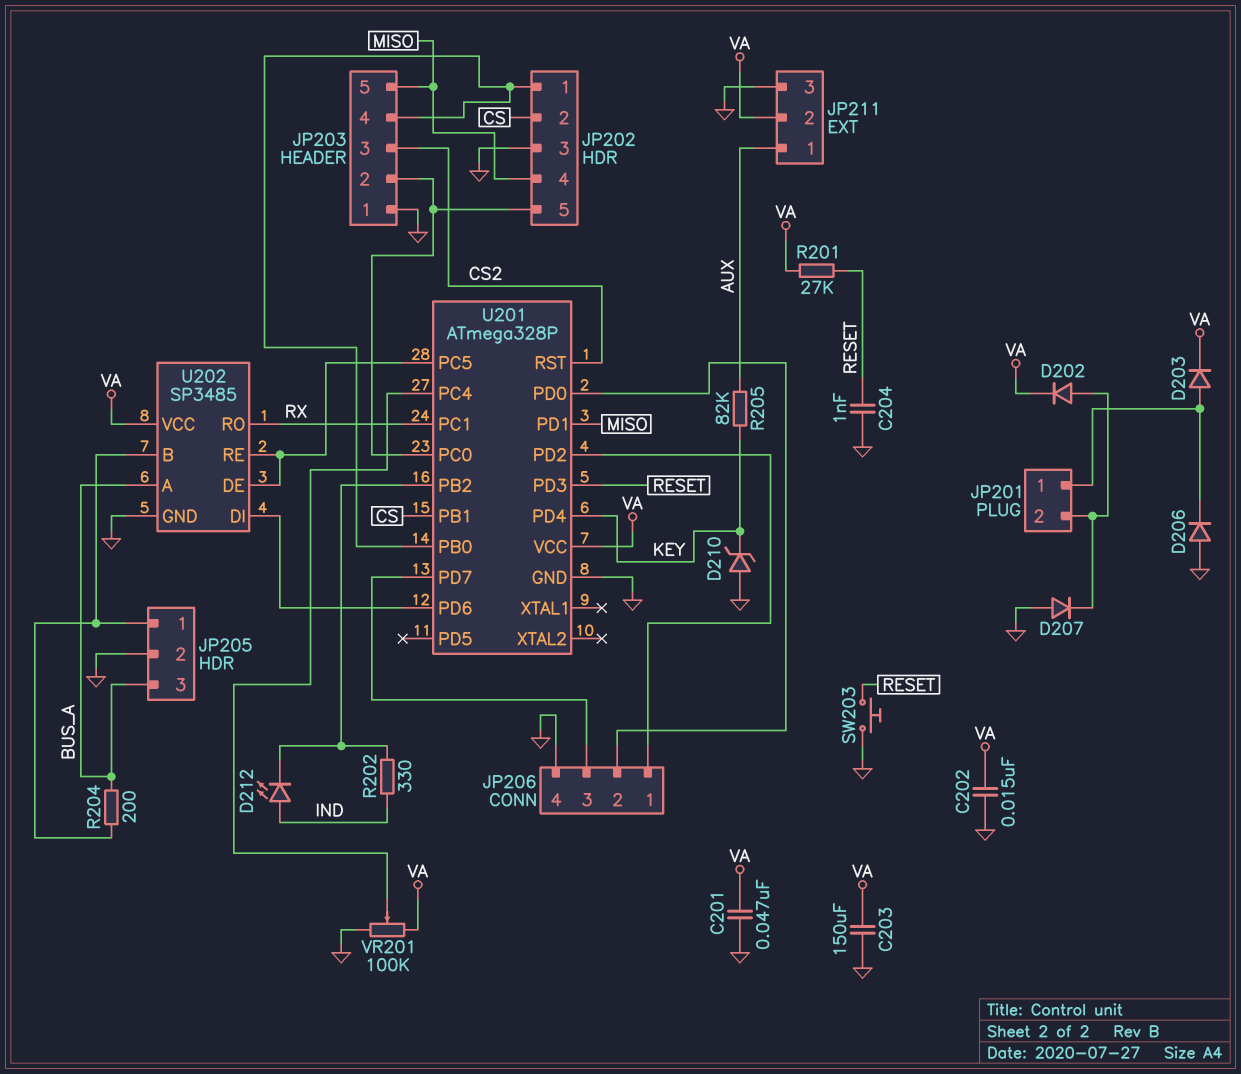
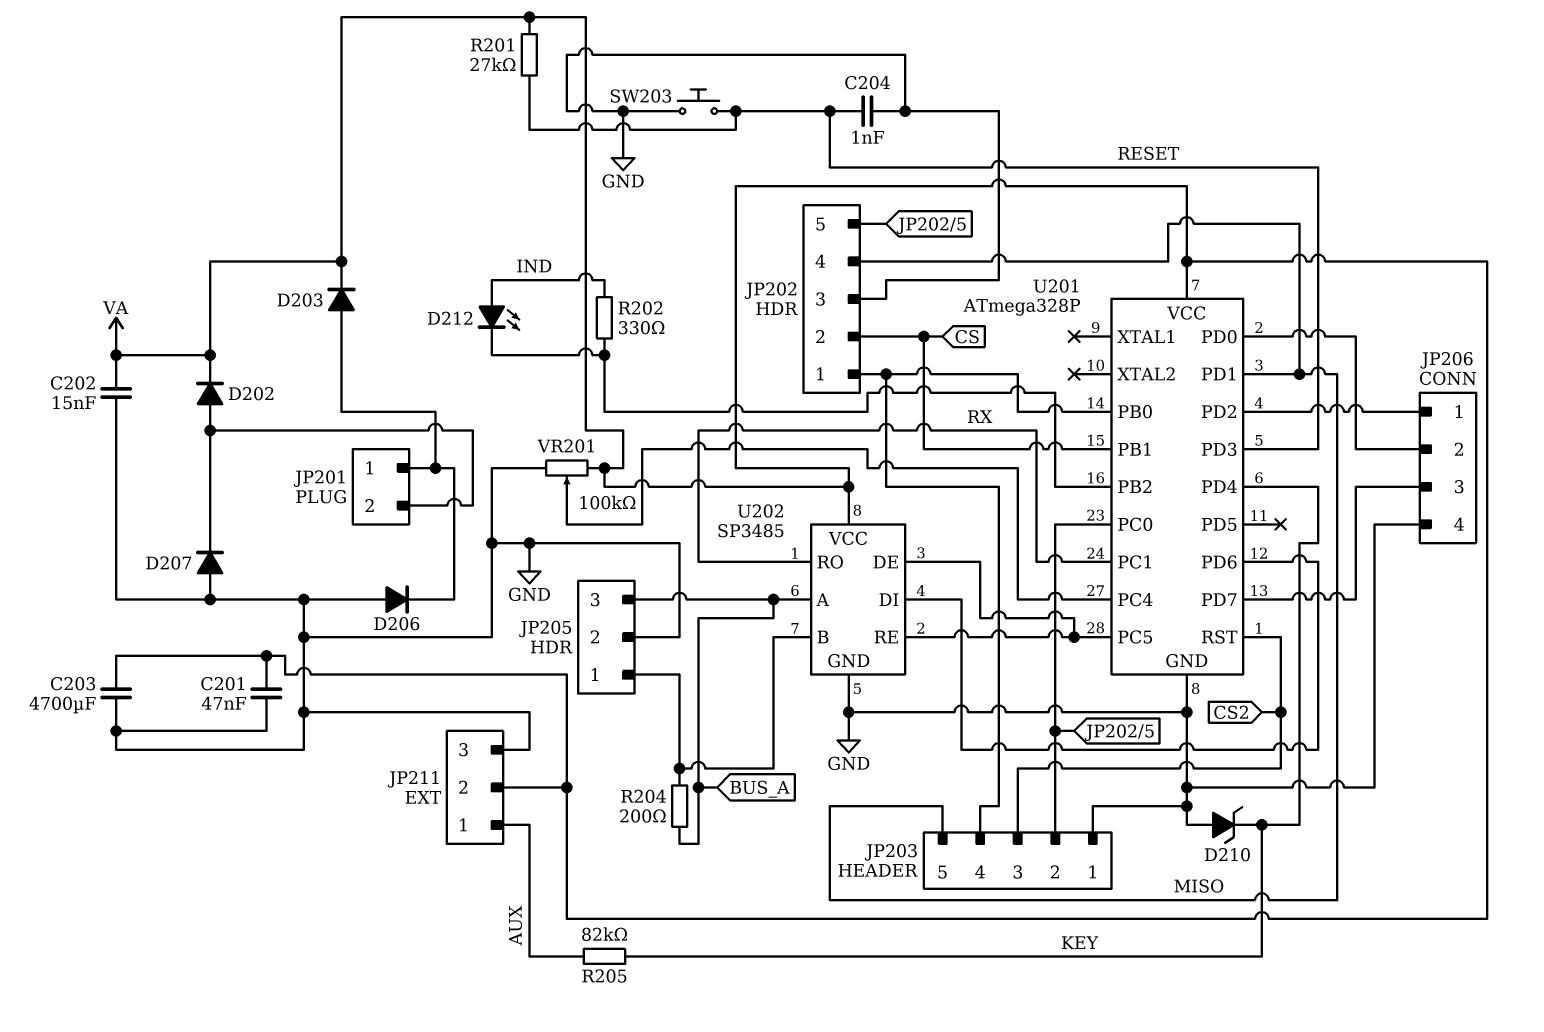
C203: 150uF (GND, VA) -> 4700uF (GND, VA)

